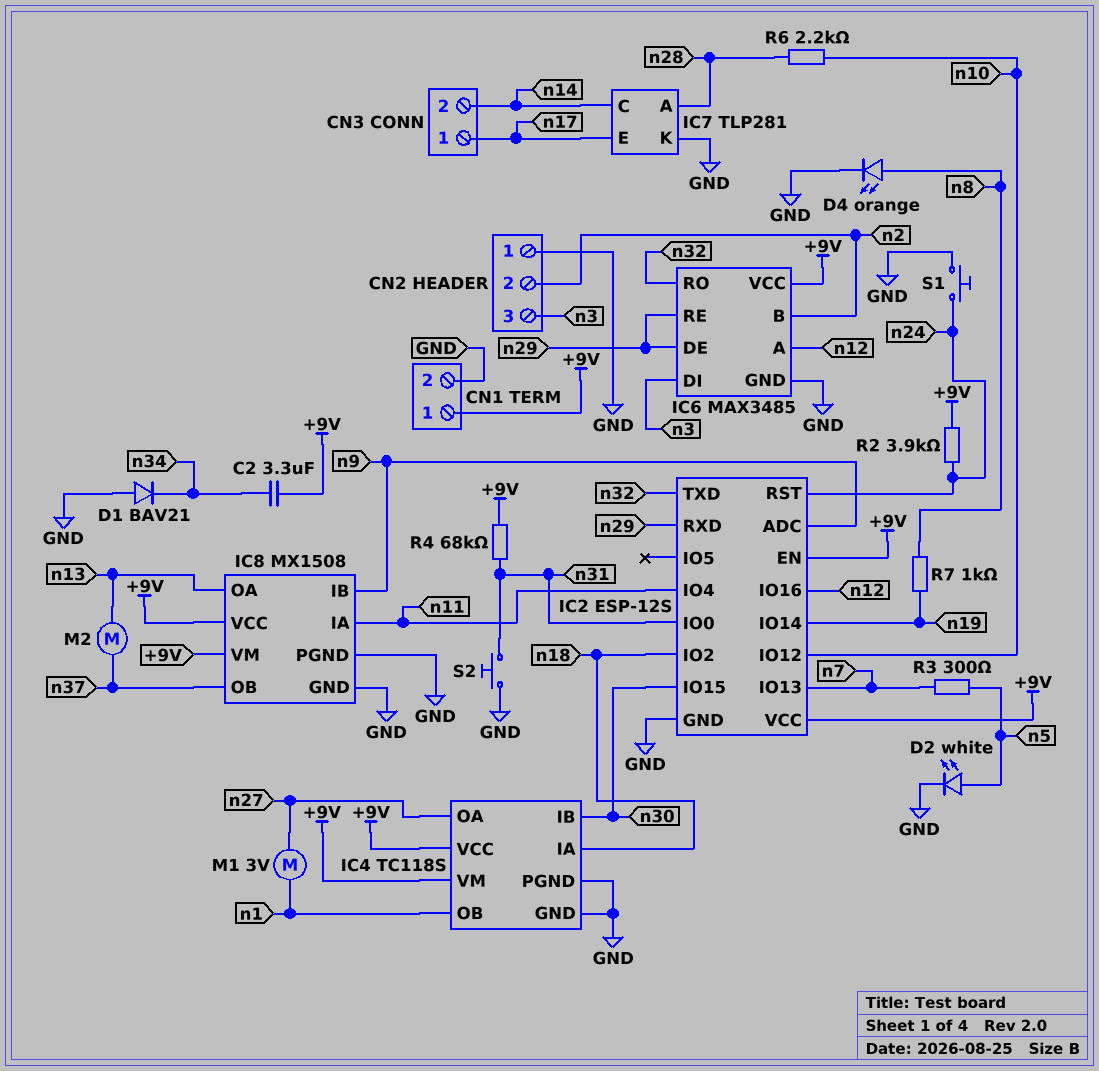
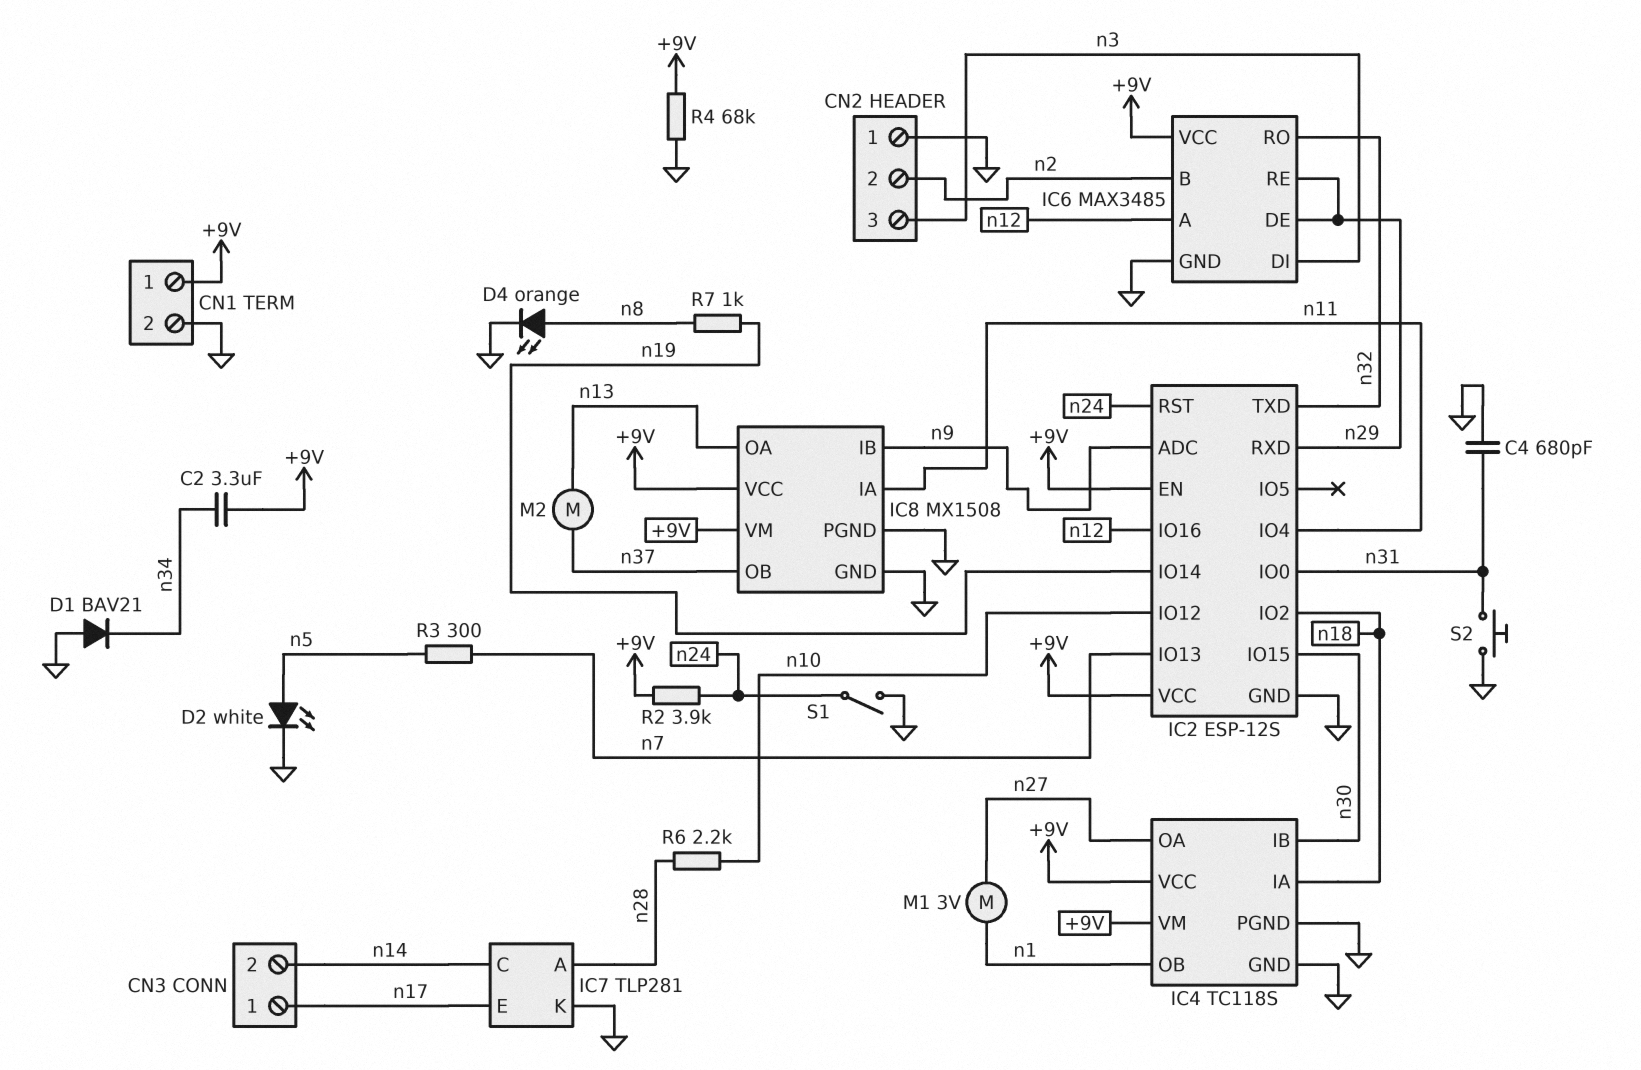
C4: none -> 680pF (GND, n31)
R4: 68k (+9V, n31) -> 68k (+9V, GND)
S1: button (GND, n24) -> switch (GND, n24)

